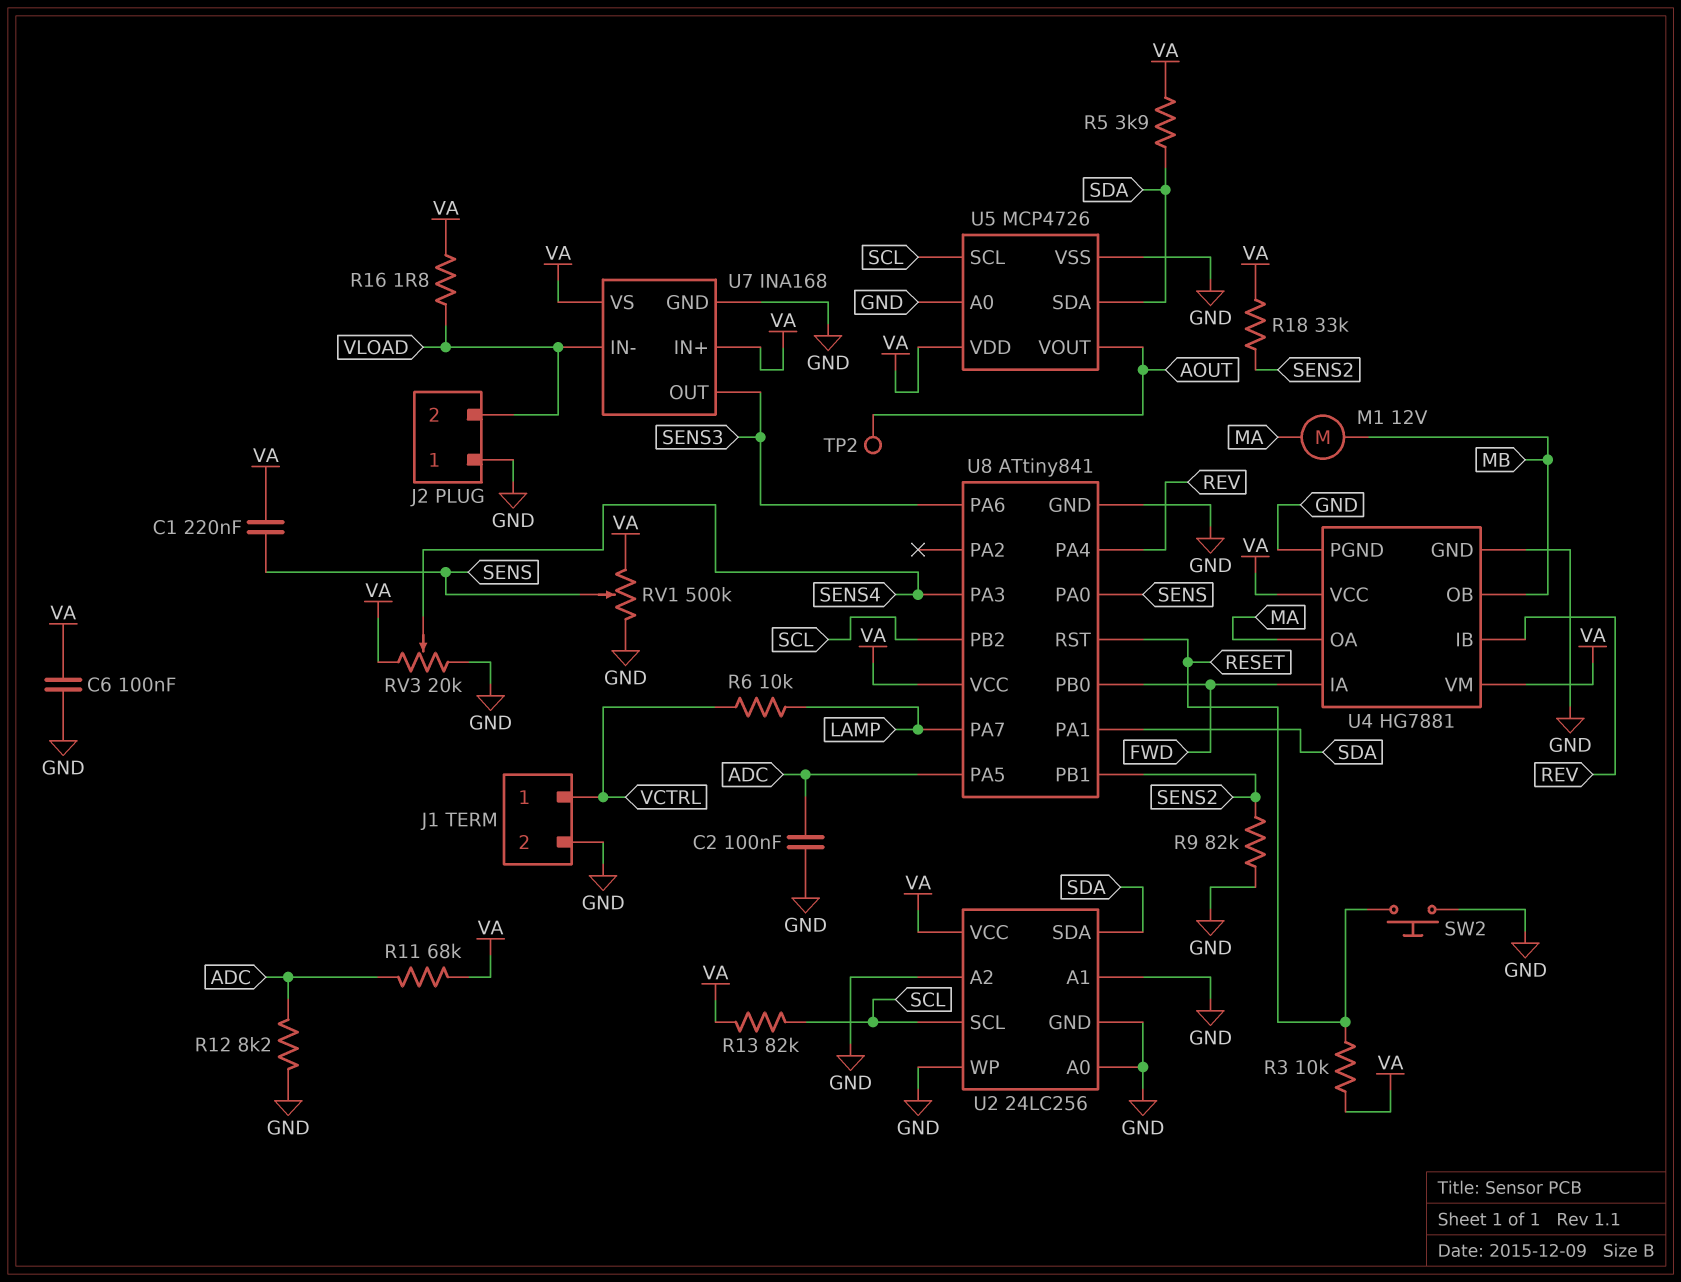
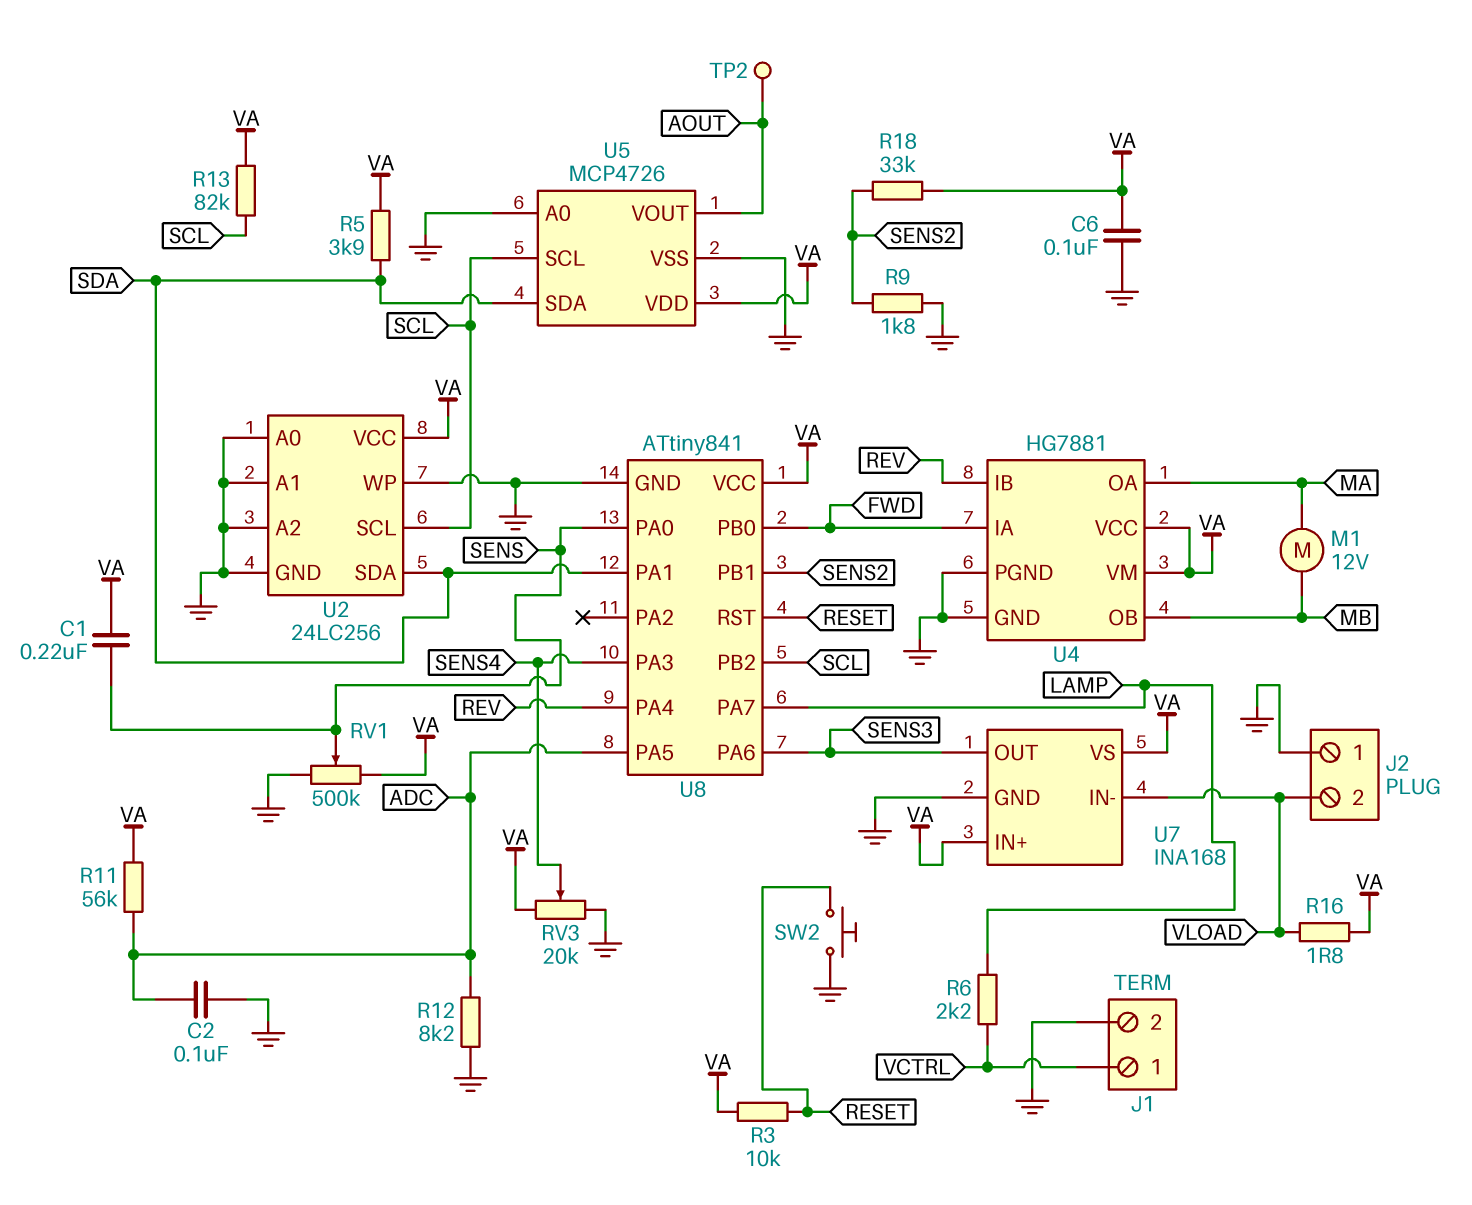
R6: 10k (LAMP, VCTRL) -> 2.2k (LAMP, VCTRL)
R9: 82k (GND, SENS2) -> 1.8k (GND, SENS2)
R11: 68k (ADC, VA) -> 56k (ADC, VA)

